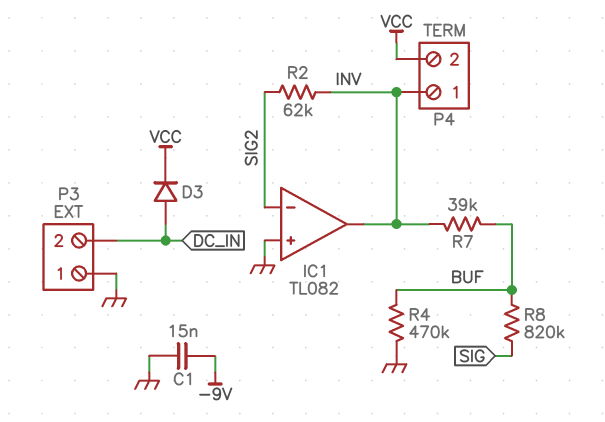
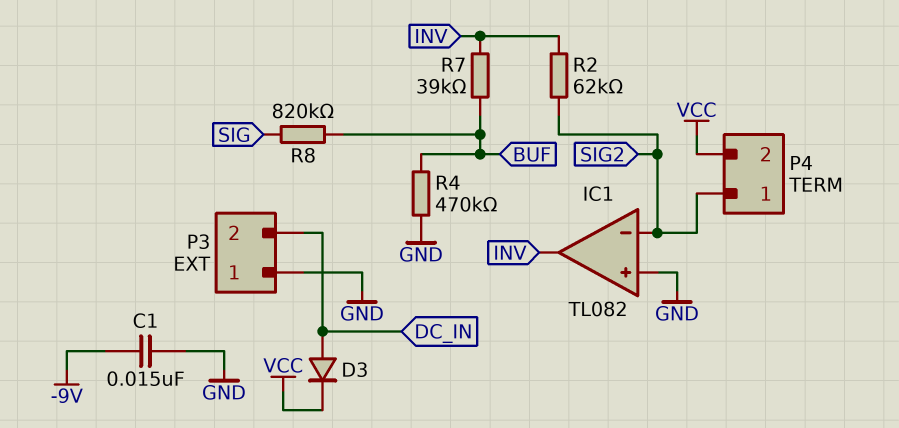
P4 pin 1: INV -> SIG2

